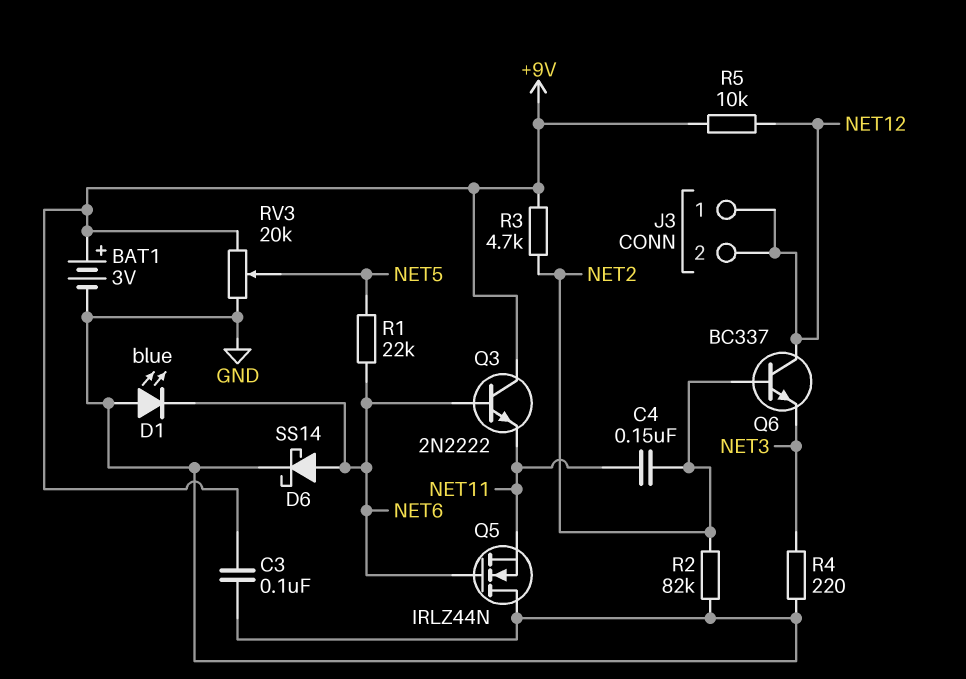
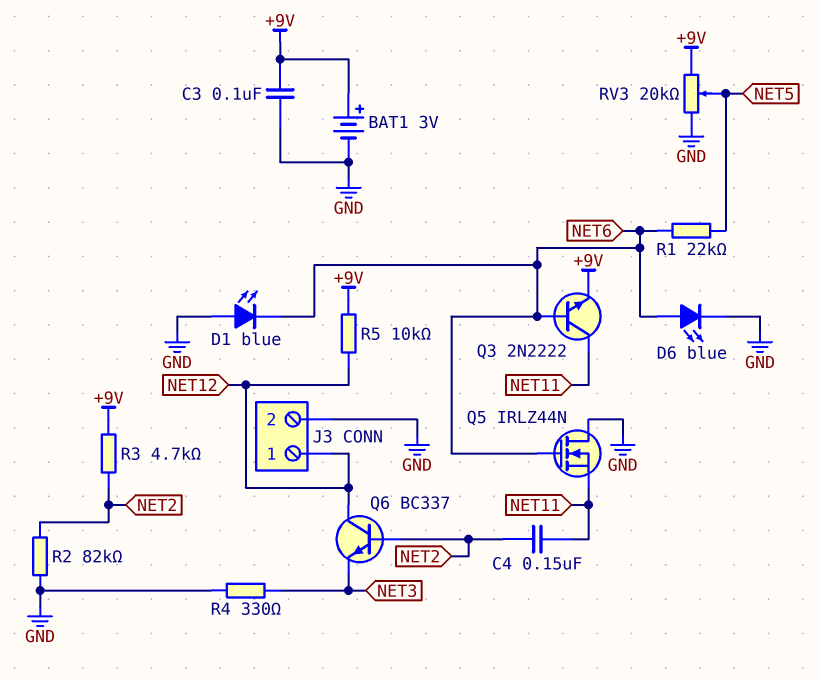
D6: schottky SS14 (A NET6, K GND) -> LED blue (A NET6, K GND)
J3 pin 2: NET12 -> GND
Q3: NPN 2N2222 (B NET6, C +9V, E NET11) -> NPN 2N2222 (B NET6, C NET11, E +9V)
R4: 220 (GND, NET3) -> 330 (GND, NET3)

